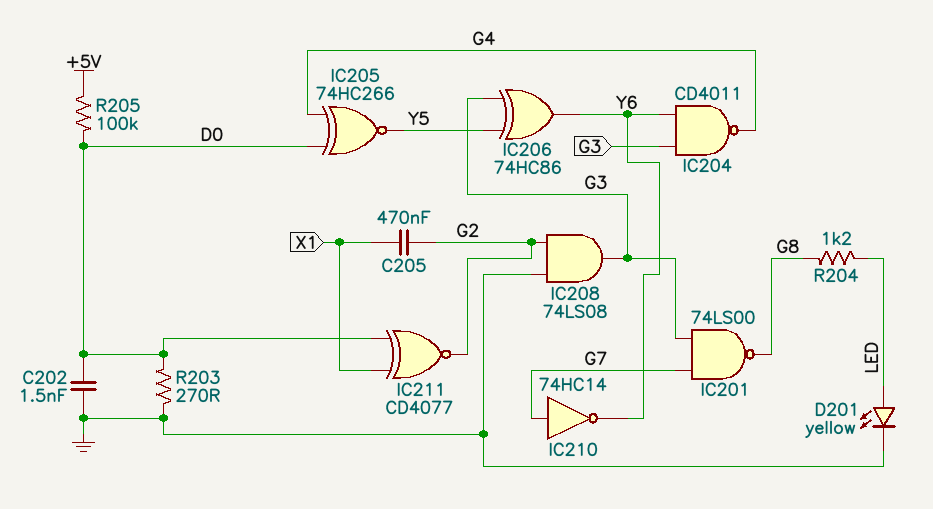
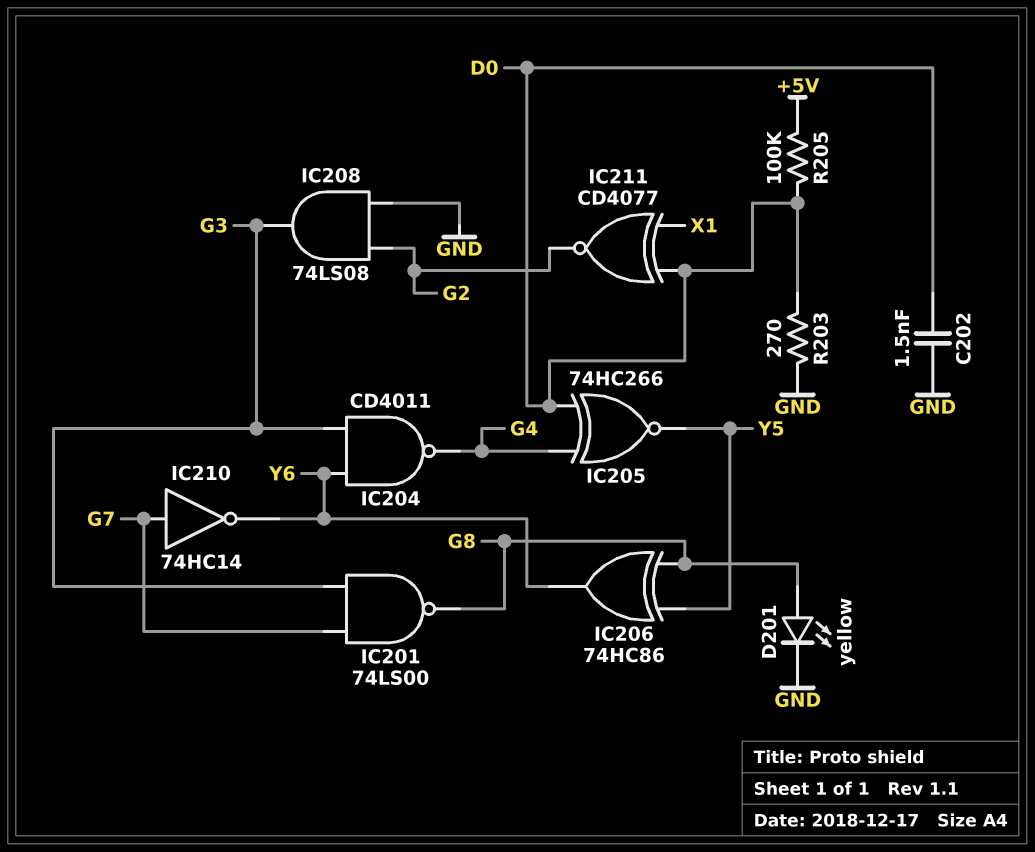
C205: 470nF (G2, X1) -> none
D201: LED yellow (A LED, K GND) -> LED yellow (A G8, K GND)
IC206: XOR 74HC86 (in G3, in Y5, out Y6) -> XOR 74HC86 (in G8, in Y5, out Y6)
R204: 1.2k (G8, LED) -> none

